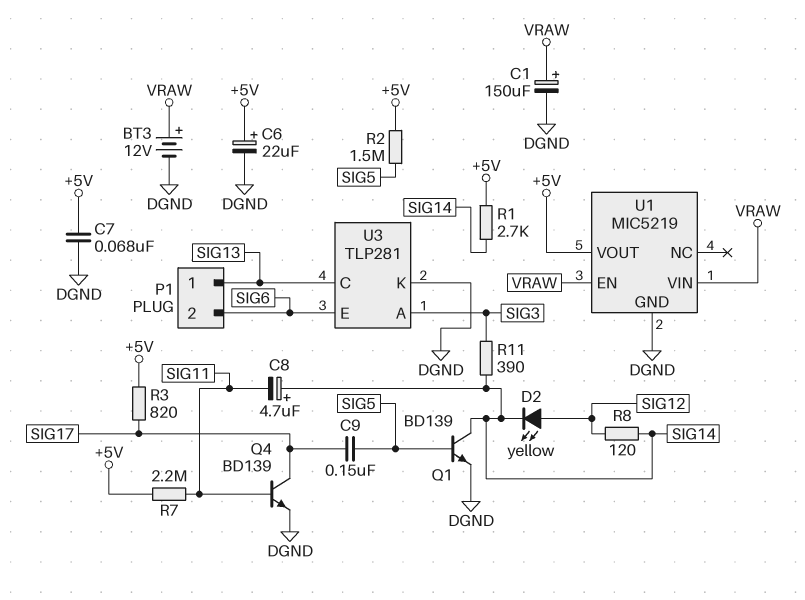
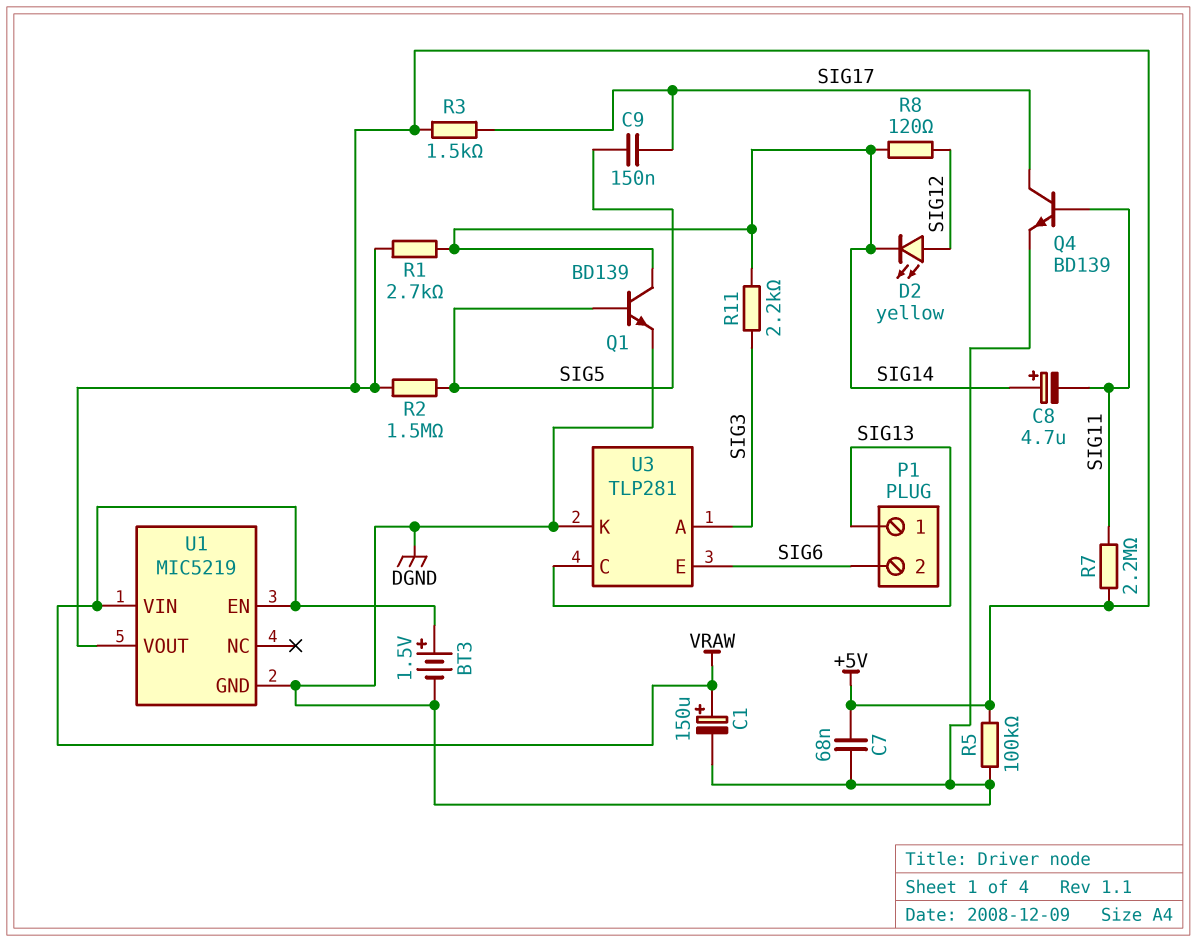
BT3: 12V (plus VRAW, minus DGND) -> 1.5V (plus VRAW, minus DGND)
C6: 22uF (plus +5V, minus DGND) -> none
R3: 820 (+5V, SIG17) -> 1.5k (+5V, SIG17)
R5: none -> 100k (+5V, DGND)
R11: 390 (SIG3, SIG14) -> 2.2k (SIG3, SIG14)

